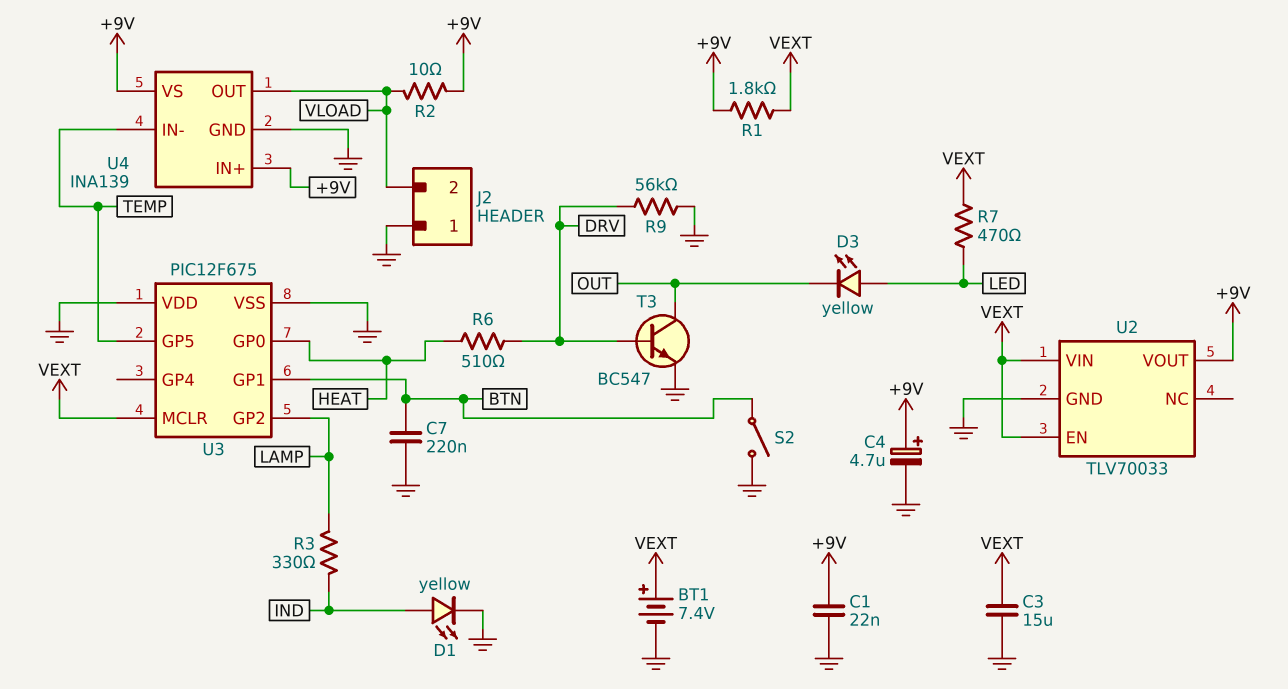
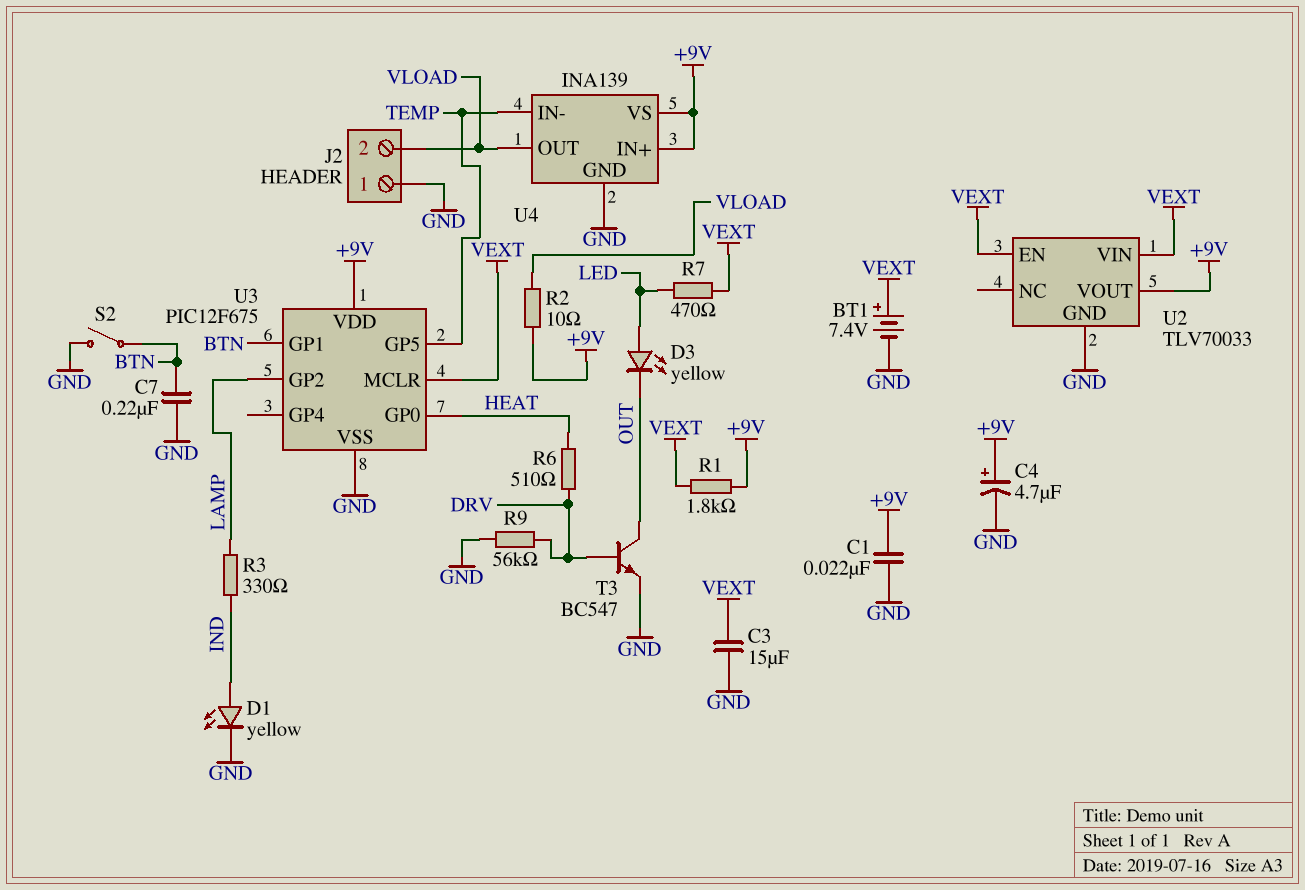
U3 pin VDD: GND -> +9V

